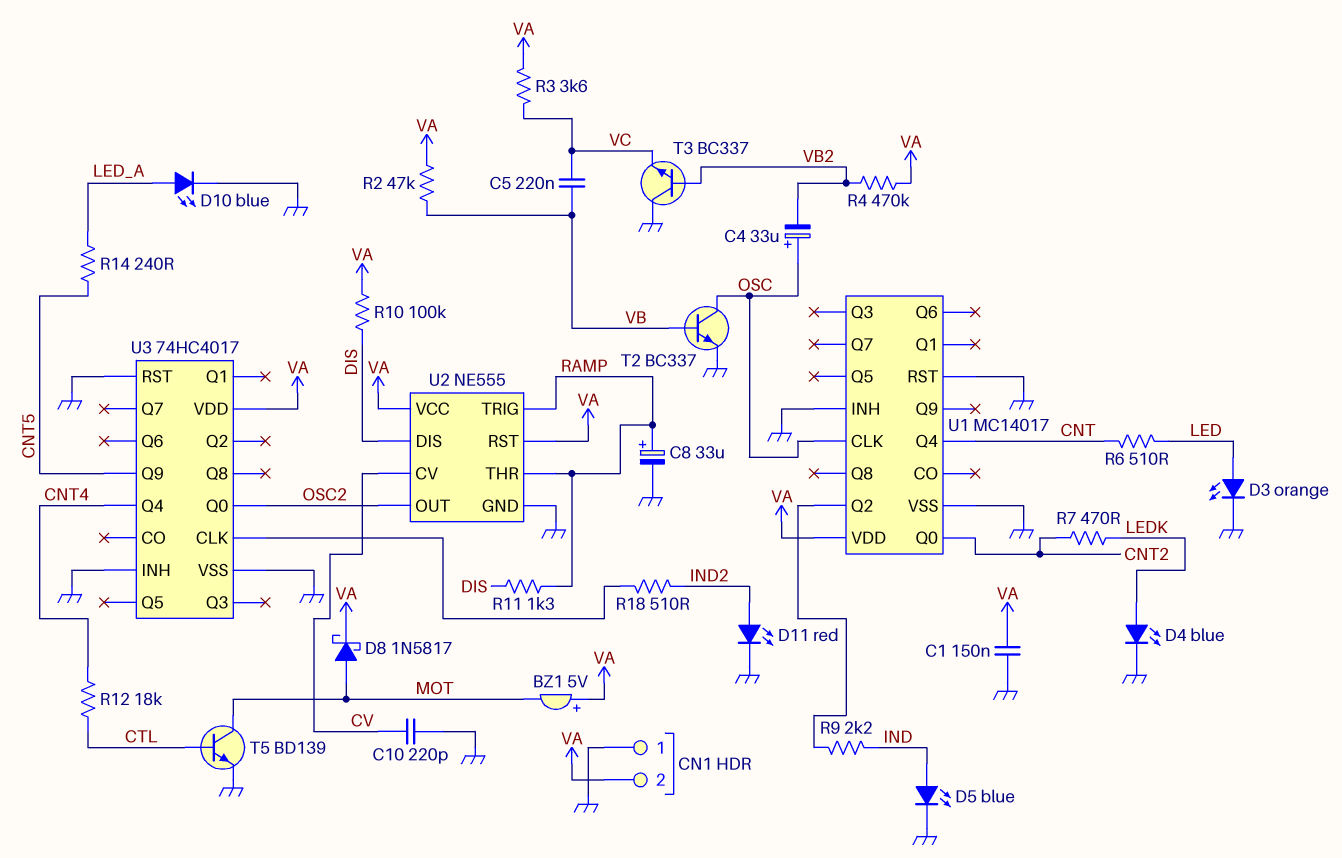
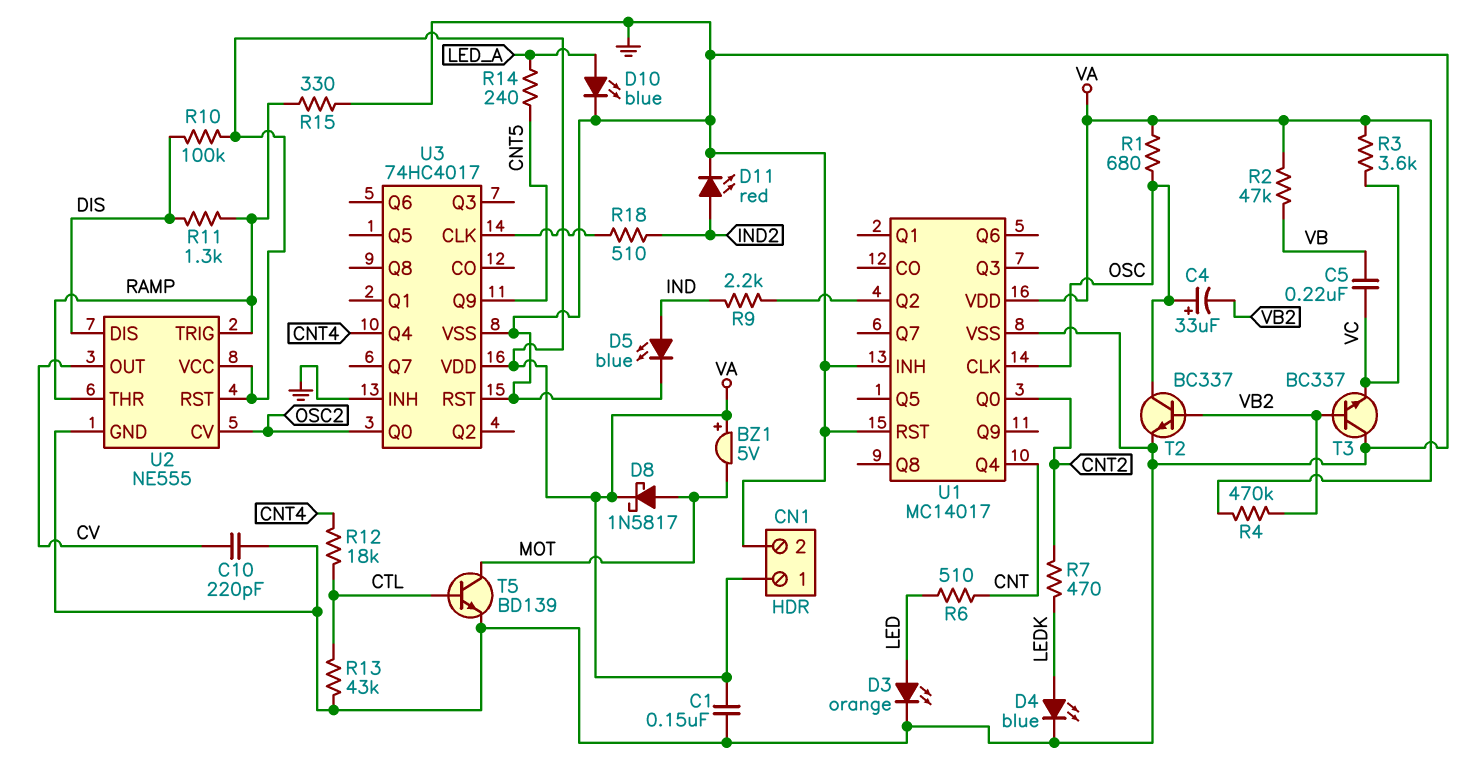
C8: 33uF (plus RAMP, minus GND) -> none
CN1 pin 1: GND -> VA
CN1 pin 2: VA -> GND
R1: none -> 680 (OSC, VA)
R13: none -> 43k (CTL, GND)
R15: none -> 330 (GND, RAMP)
T2: NPN BC337 (B VB, C OSC, E GND) -> NPN BC337 (B VB2, C OSC, E GND)
U2 pin CV: CV -> OSC2
U2 pin OUT: OSC2 -> CV

